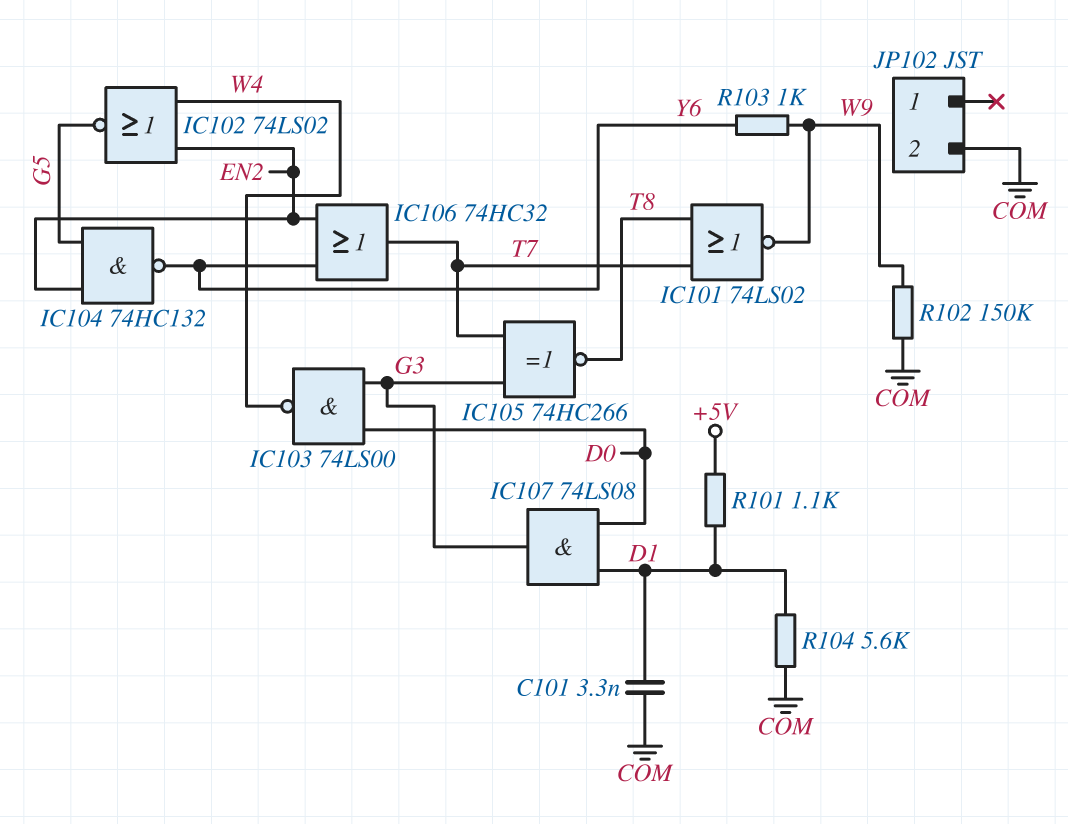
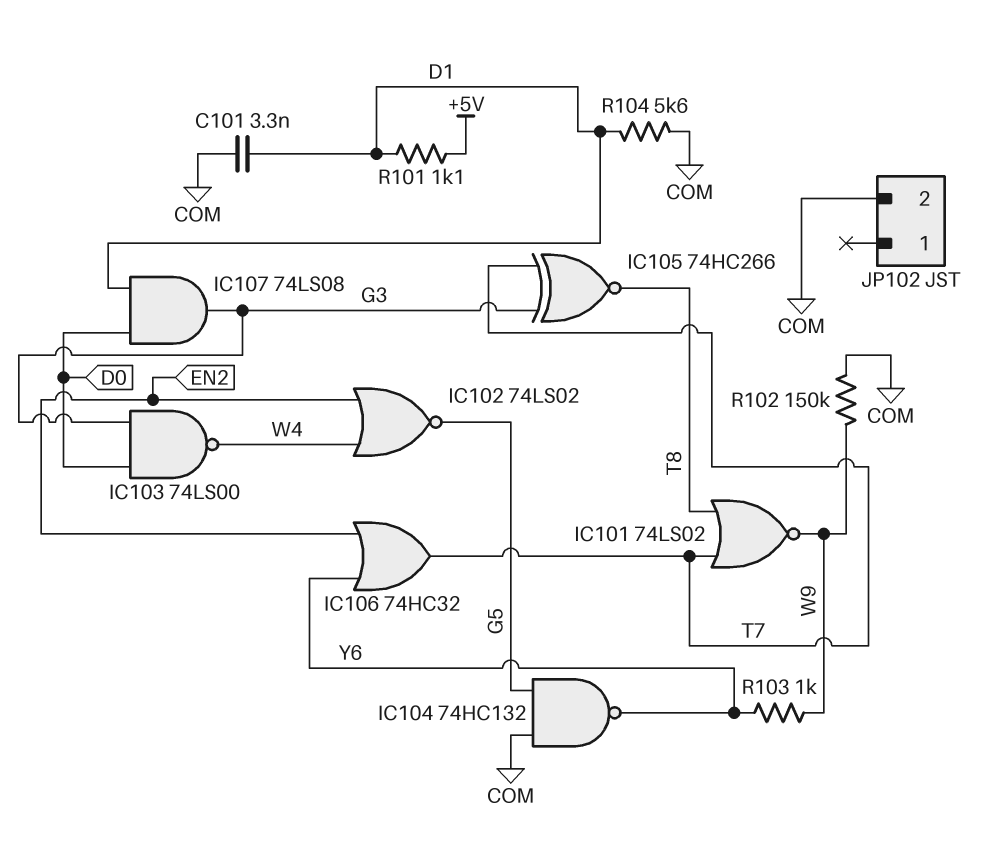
IC104: NAND 74HC132 (in EN2, in G5, out Y6) -> NAND 74HC132 (in COM, in G5, out Y6)

